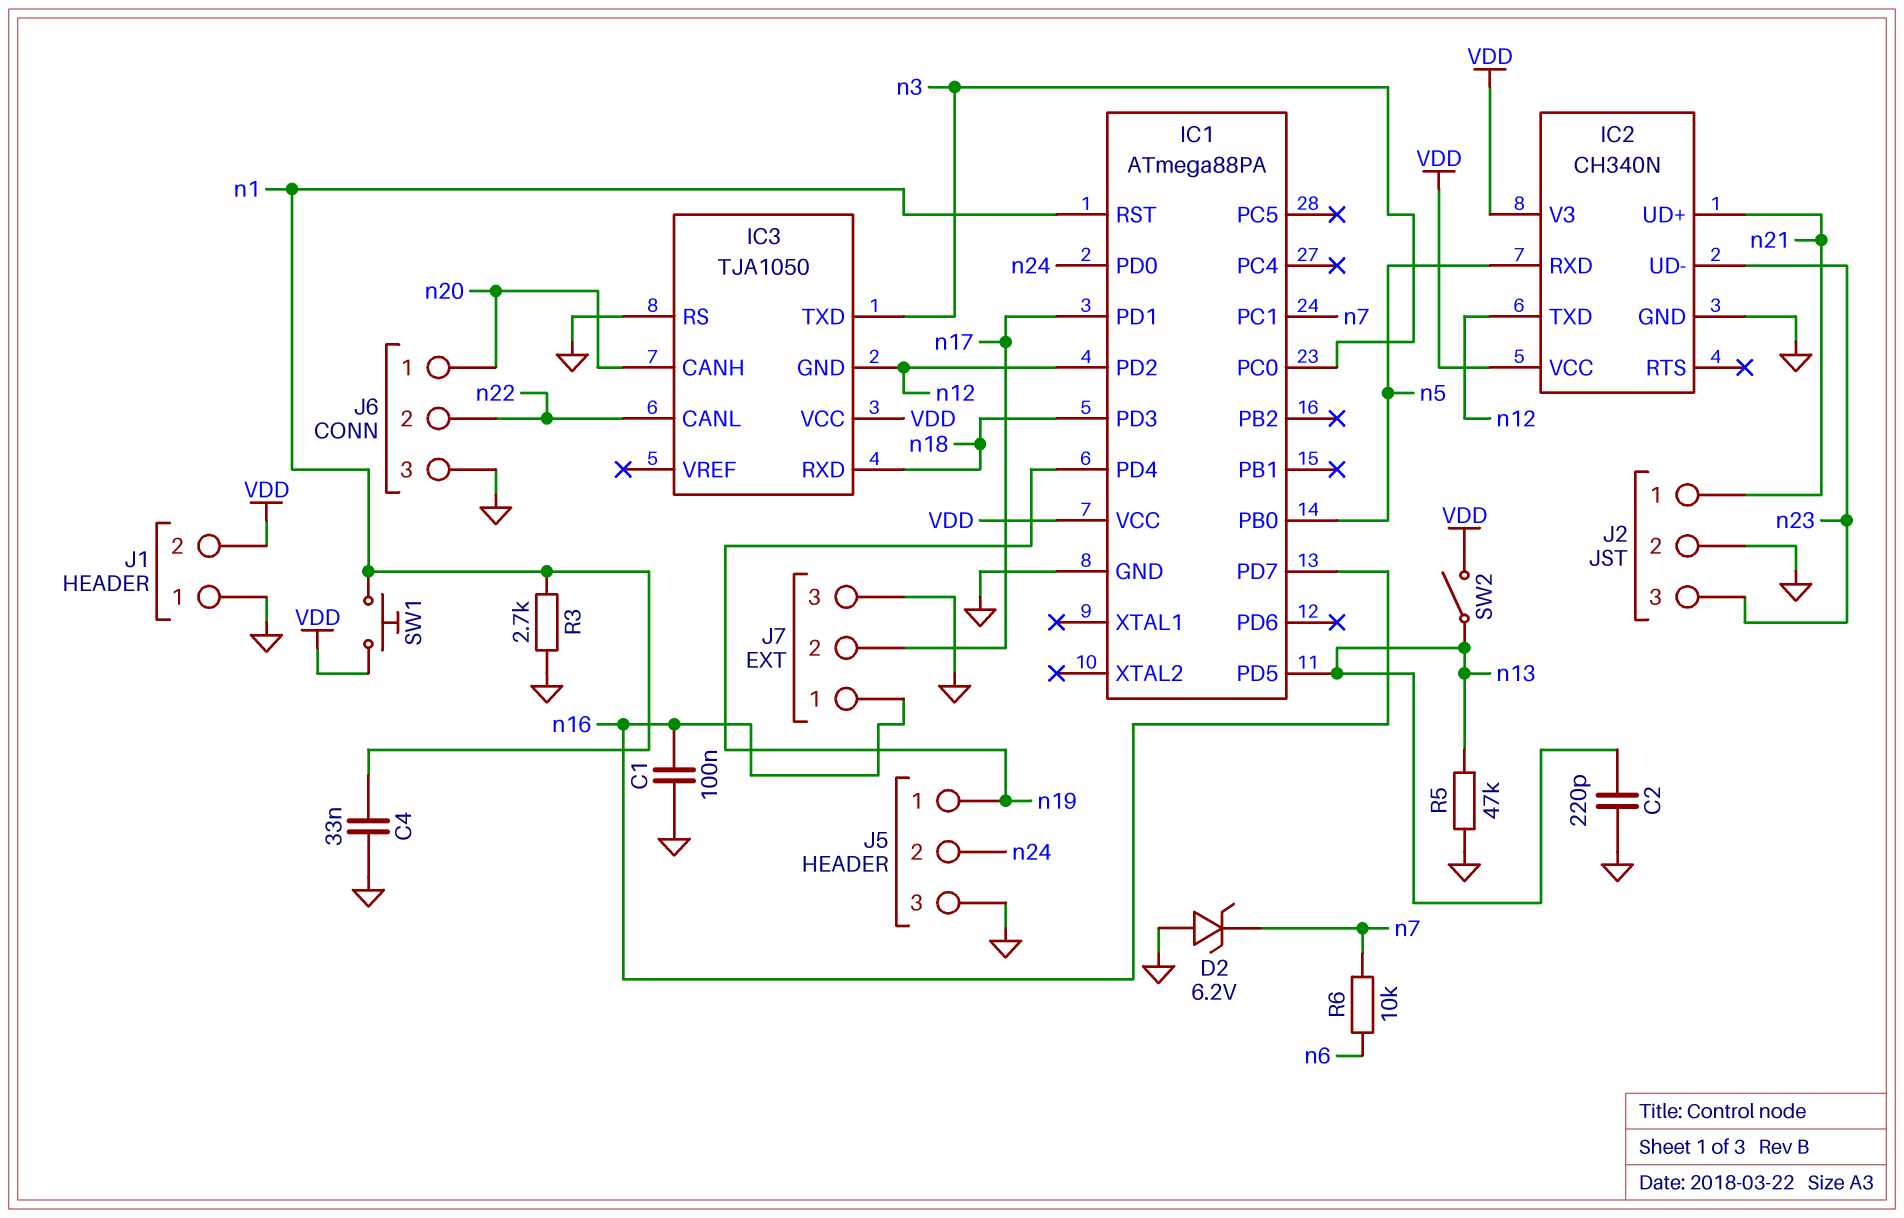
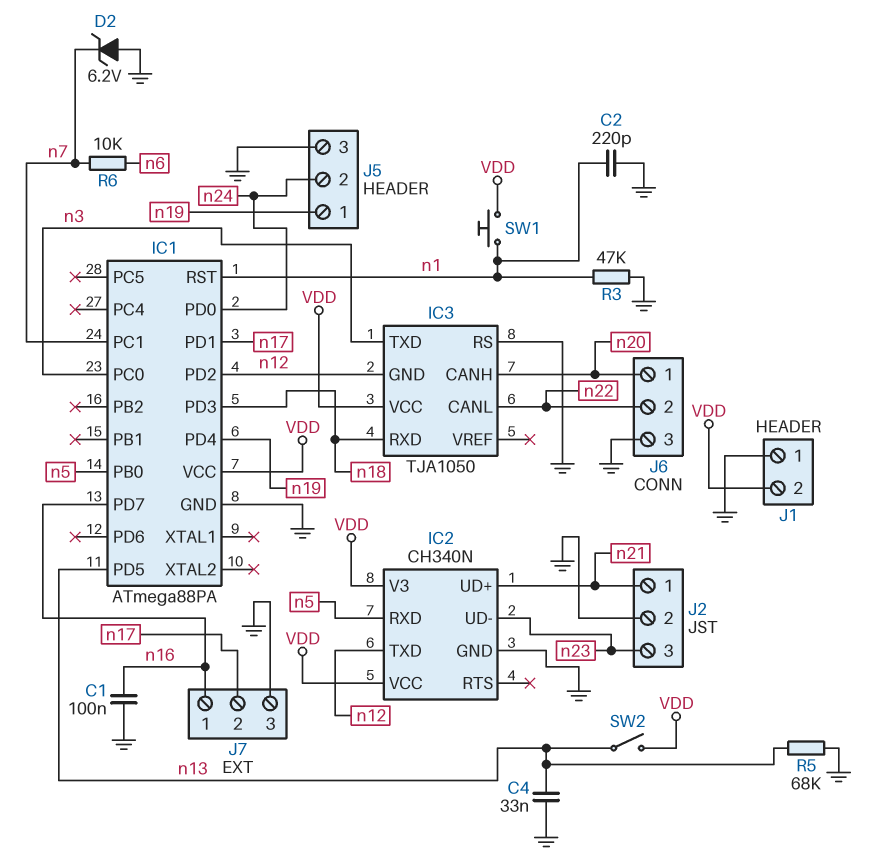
C2: 220pF (GND, n13) -> 220pF (GND, n1)
C4: 33nF (GND, n1) -> 33nF (GND, n13)
R3: 2.7k (GND, n1) -> 47k (GND, n1)
R5: 47k (GND, n13) -> 68k (GND, n13)

